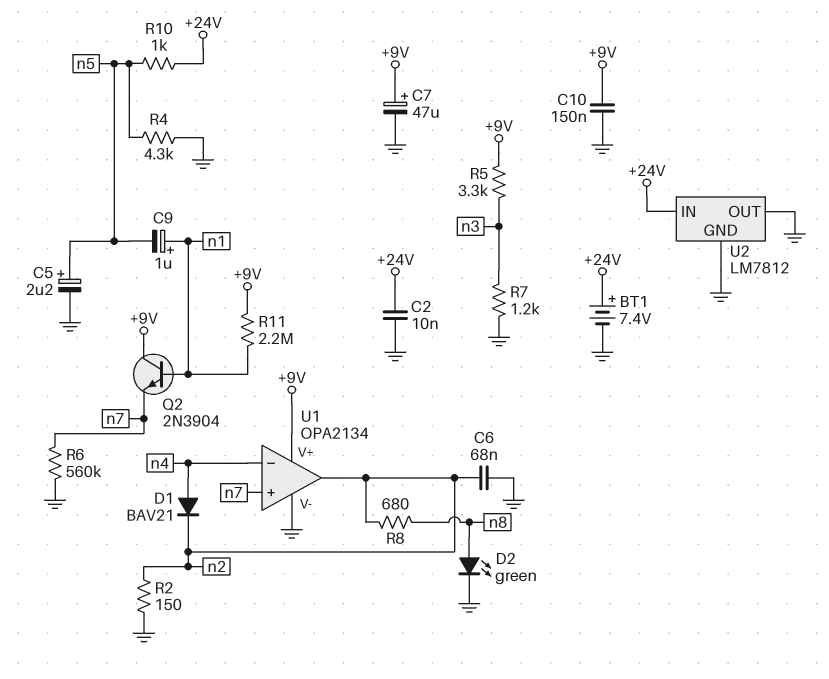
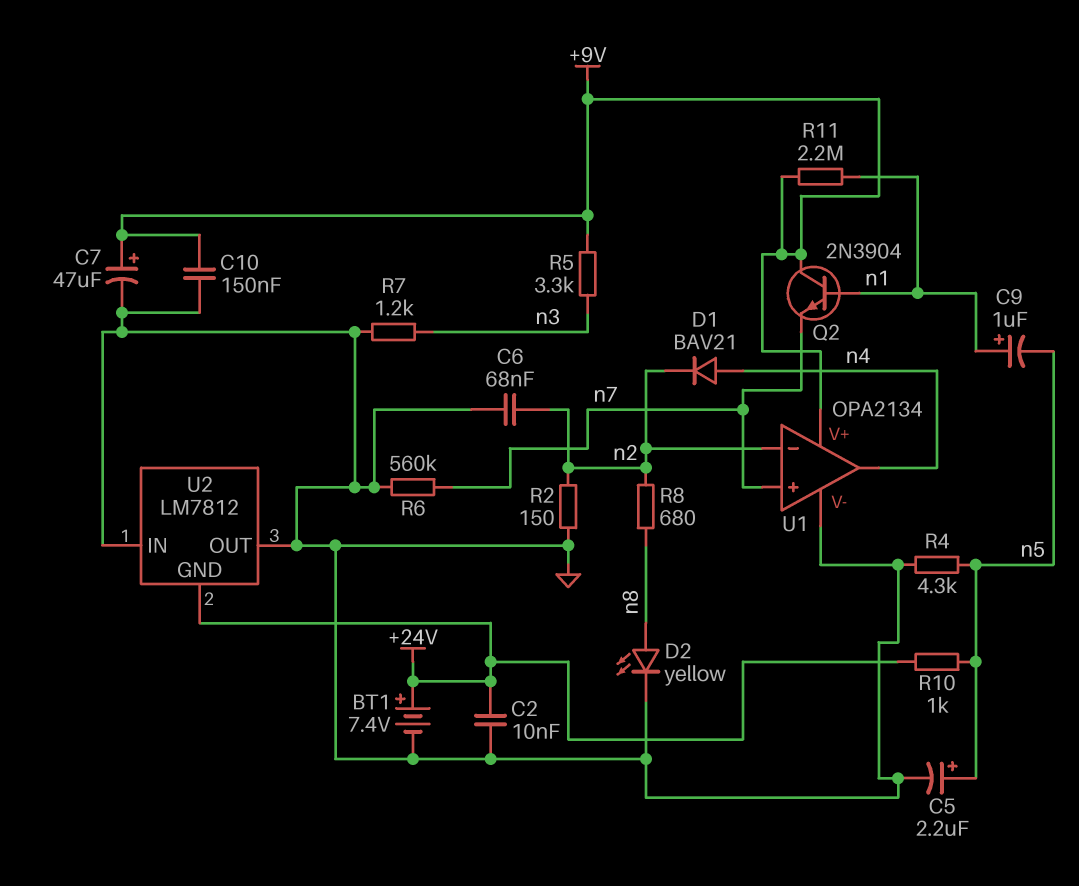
D2: LED green (A n8, K GND) -> LED yellow (A n8, K GND)
U1 pin in-: n4 -> n2
U1 pin out: n2 -> n4
U2 pin GND: GND -> +24V
U2 pin IN: +24V -> GND

